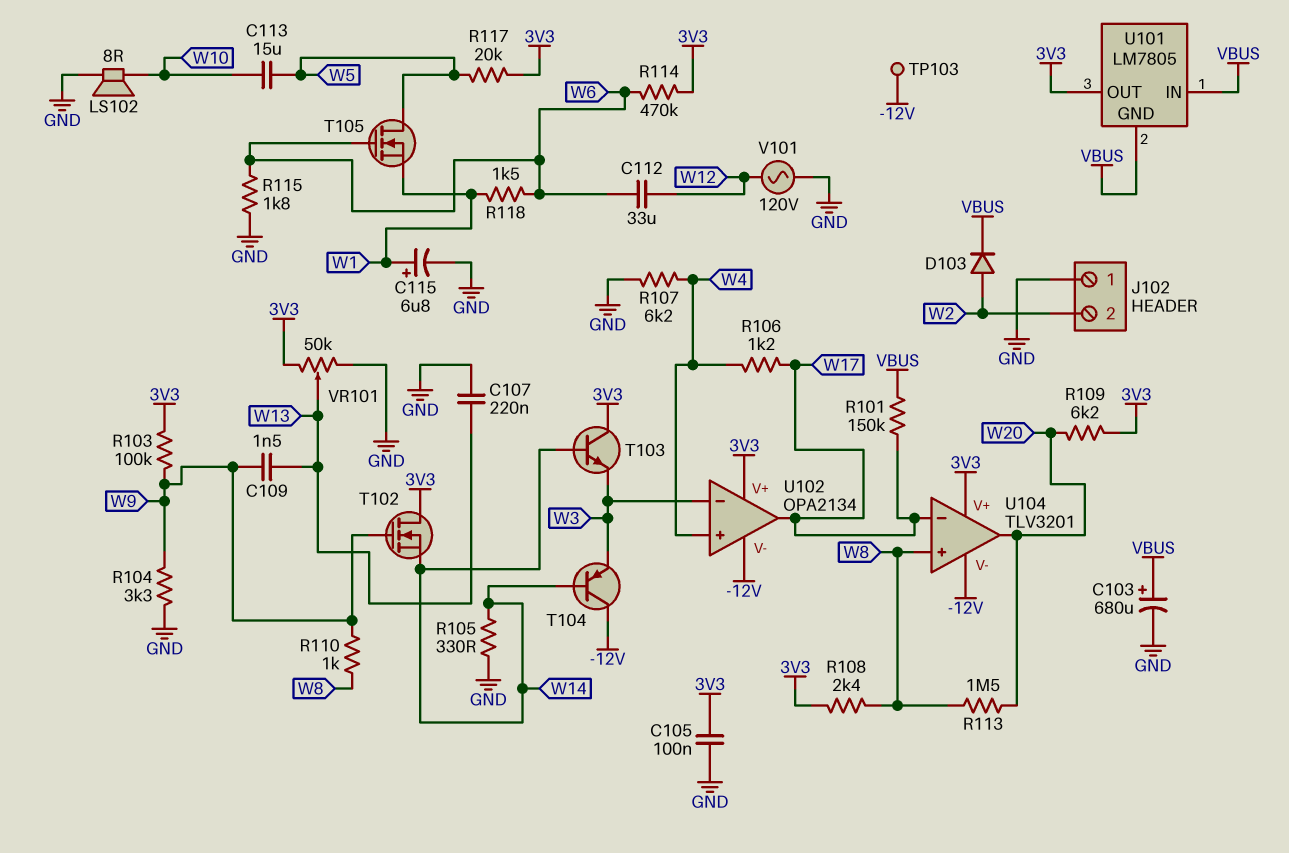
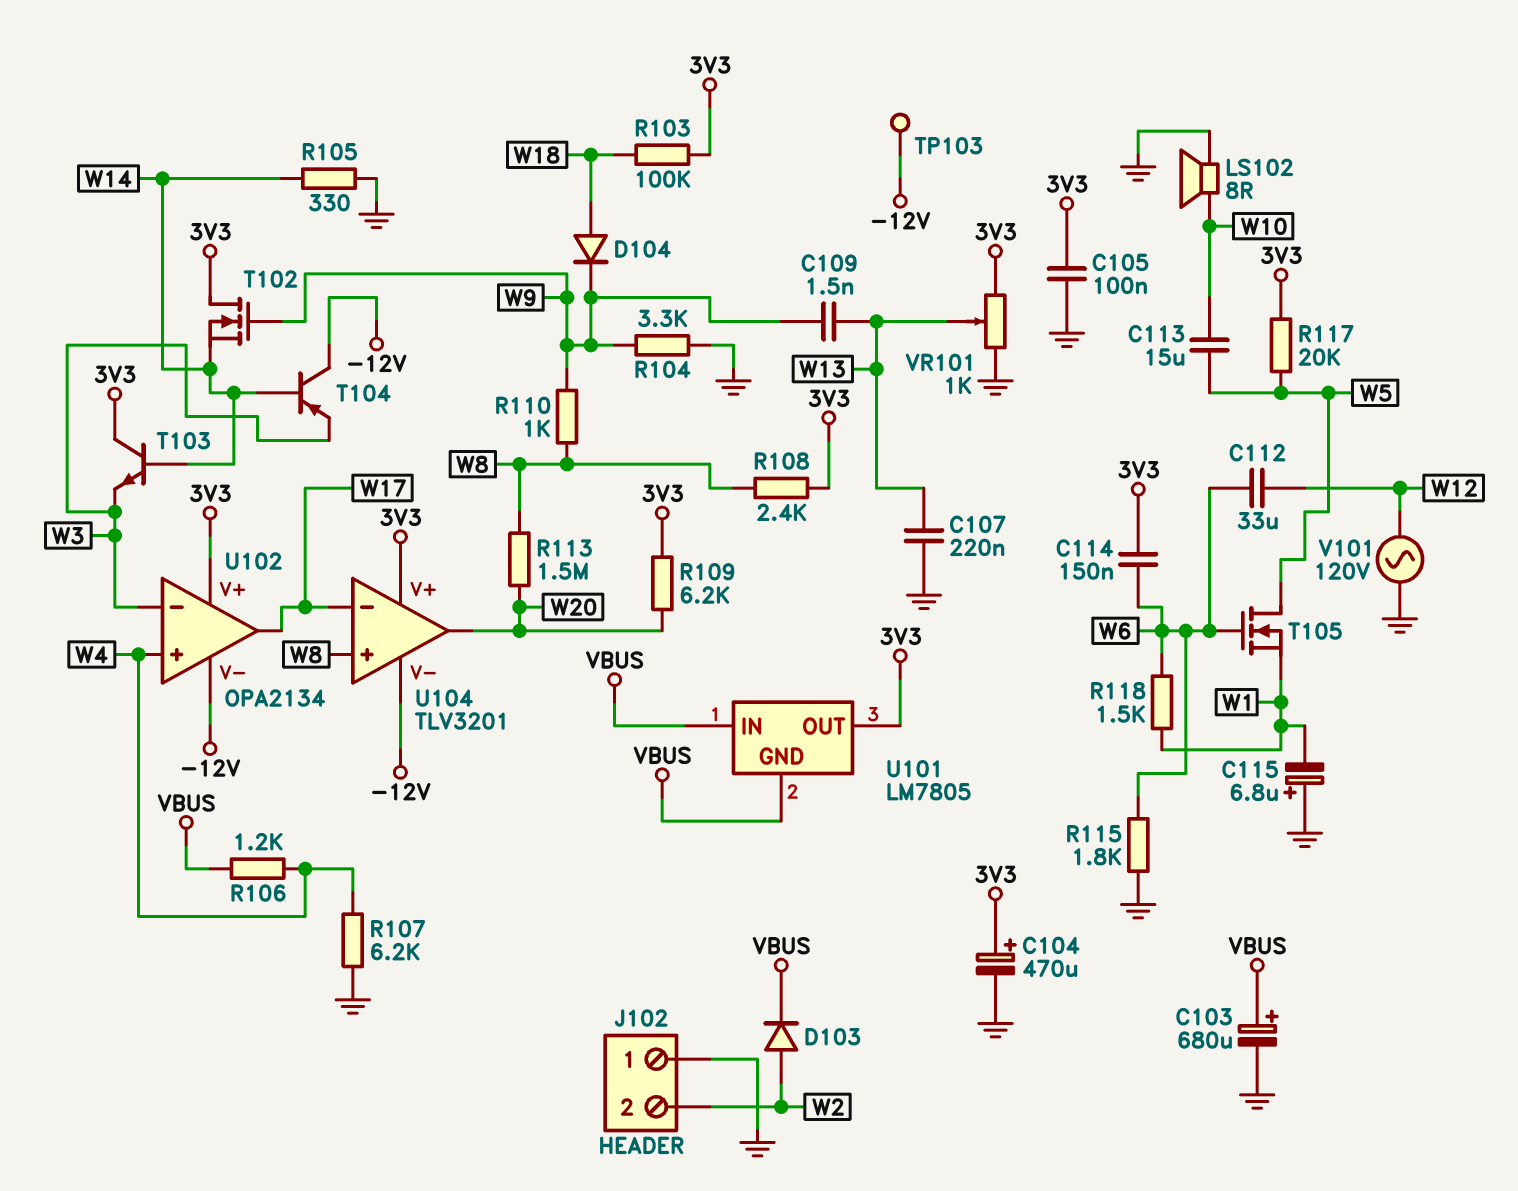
C104: none -> 470uF (plus 3V3, minus GND)
C114: none -> 150nF (3V3, W6)
C115: 6.8uF (plus W1, minus GND) -> 6.8uF (plus GND, minus W1)
D104: none -> diode (A W18, K W9)
R101: 150k (VBUS, W17) -> none
R103: 100k (3V3, W9) -> 100k (3V3, W18)
R106: 1.2k (W4, W17) -> 1.2k (VBUS, W4)
R114: 470k (3V3, W6) -> none
VR101: 50k (3V3, GND, wiper W13) -> 1k (3V3, GND, wiper W13)

